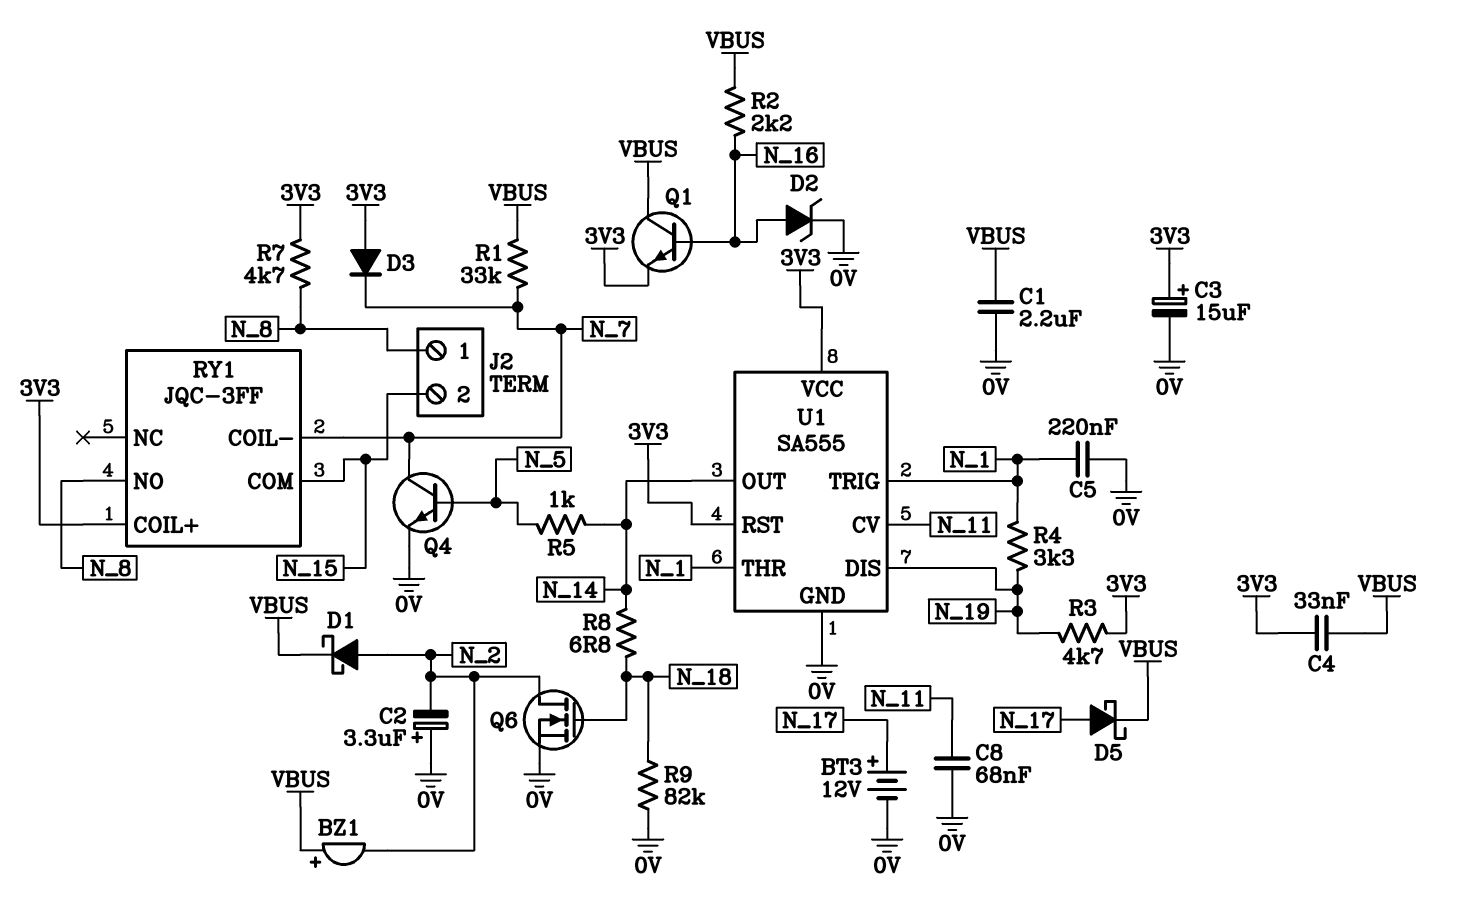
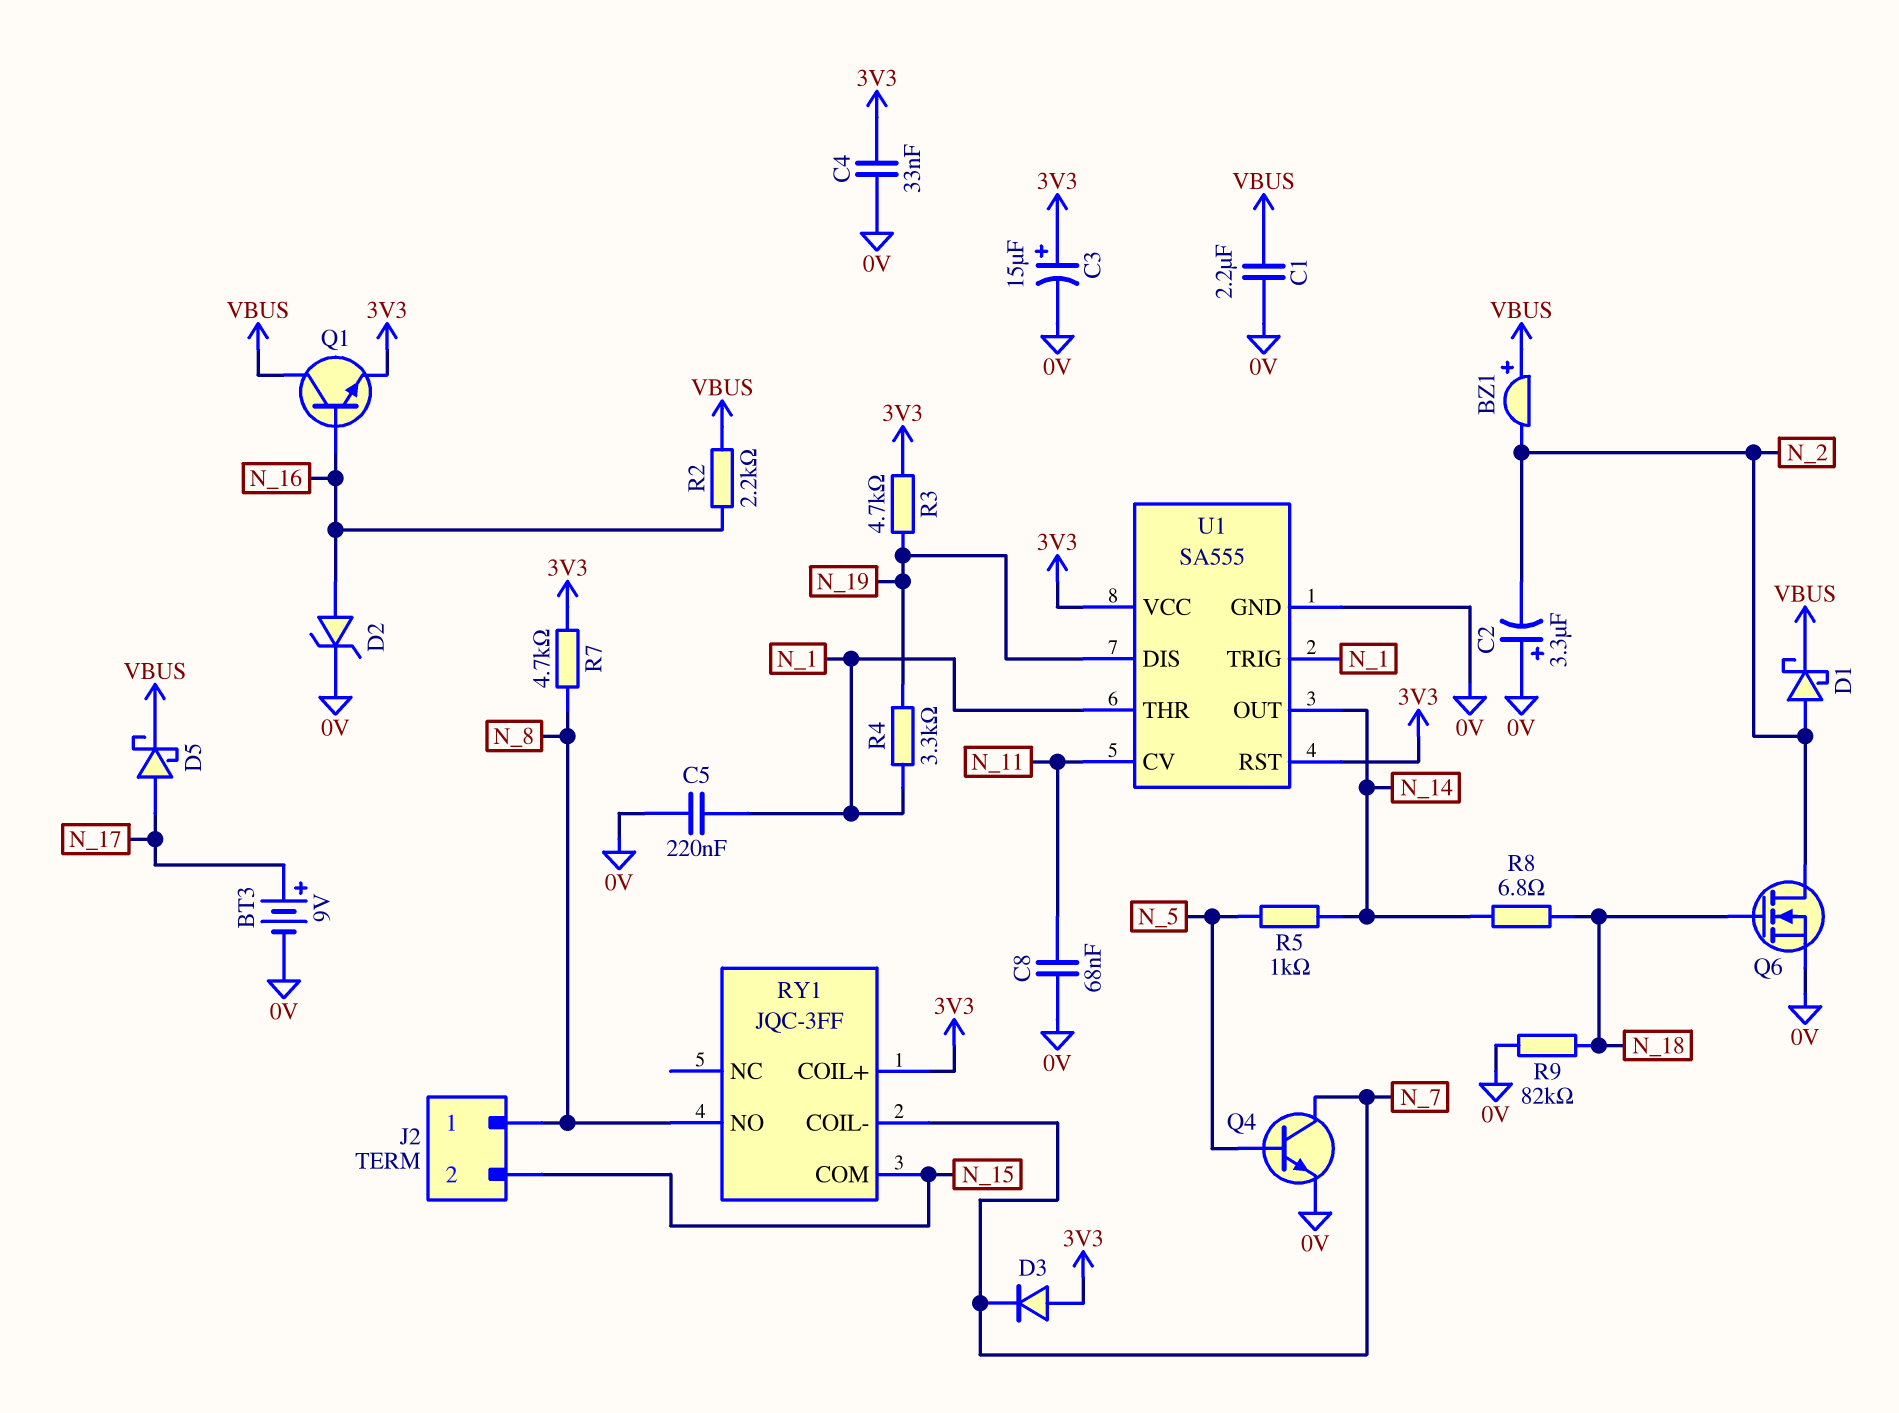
BT3: 12V (plus N_17, minus 0V) -> 9V (plus N_17, minus 0V)
C4: 33nF (3V3, VBUS) -> 33nF (0V, 3V3)
R1: 33k (N_7, VBUS) -> none

